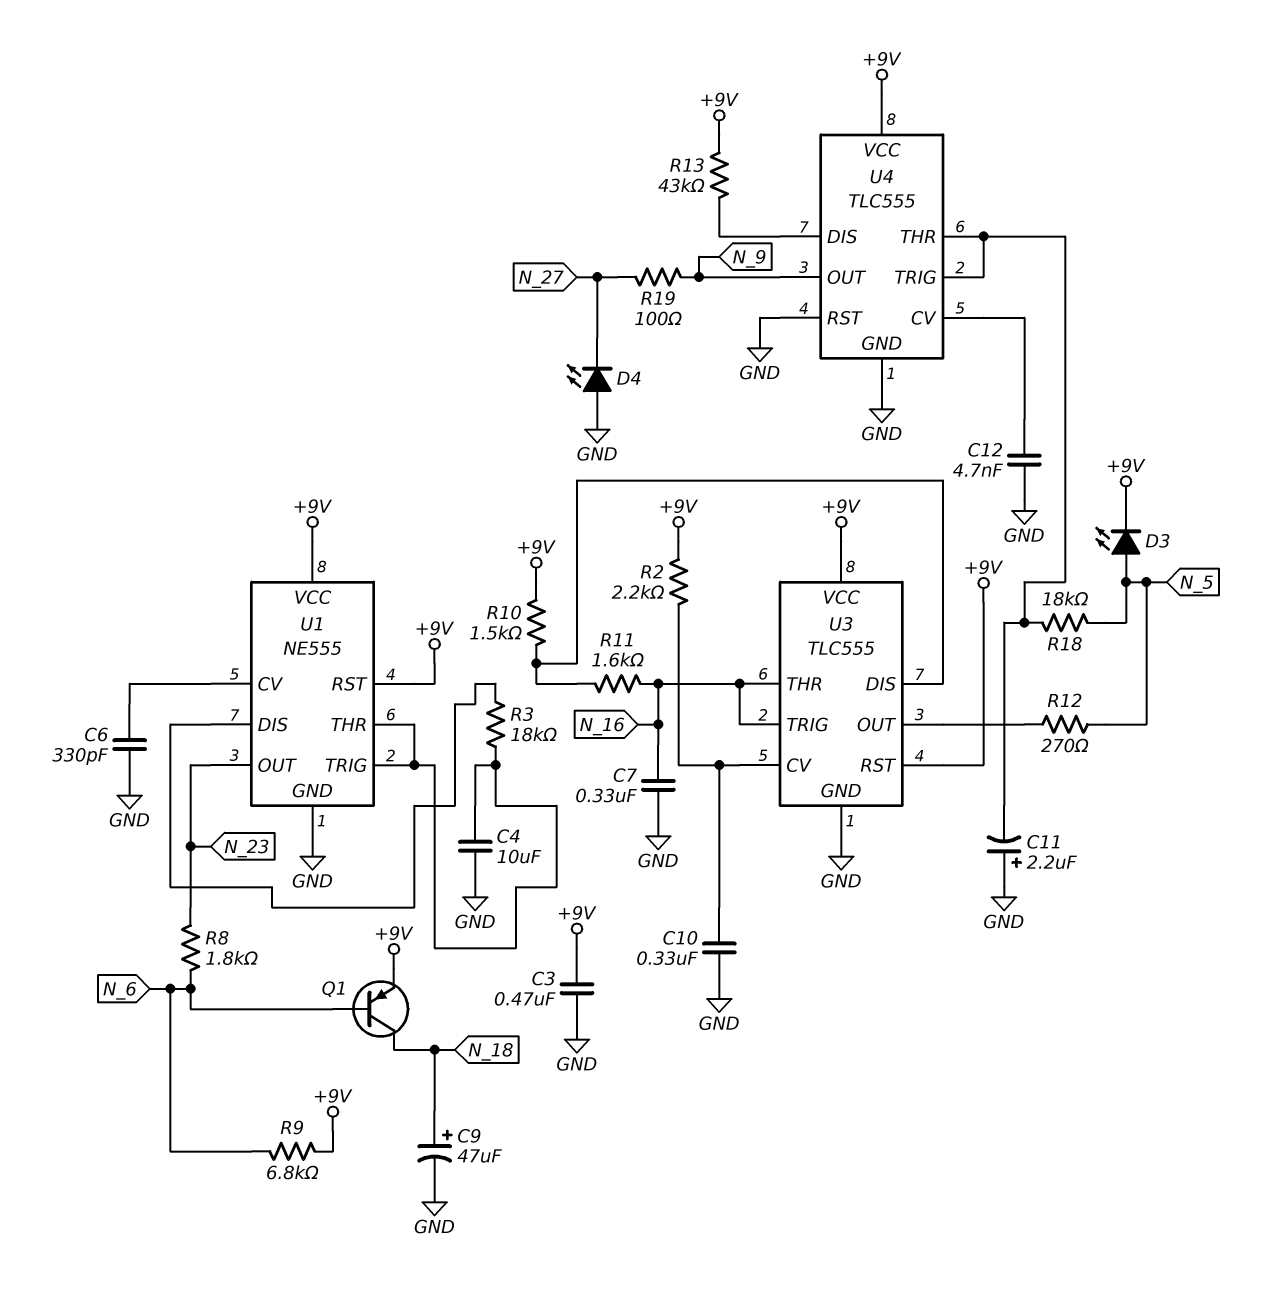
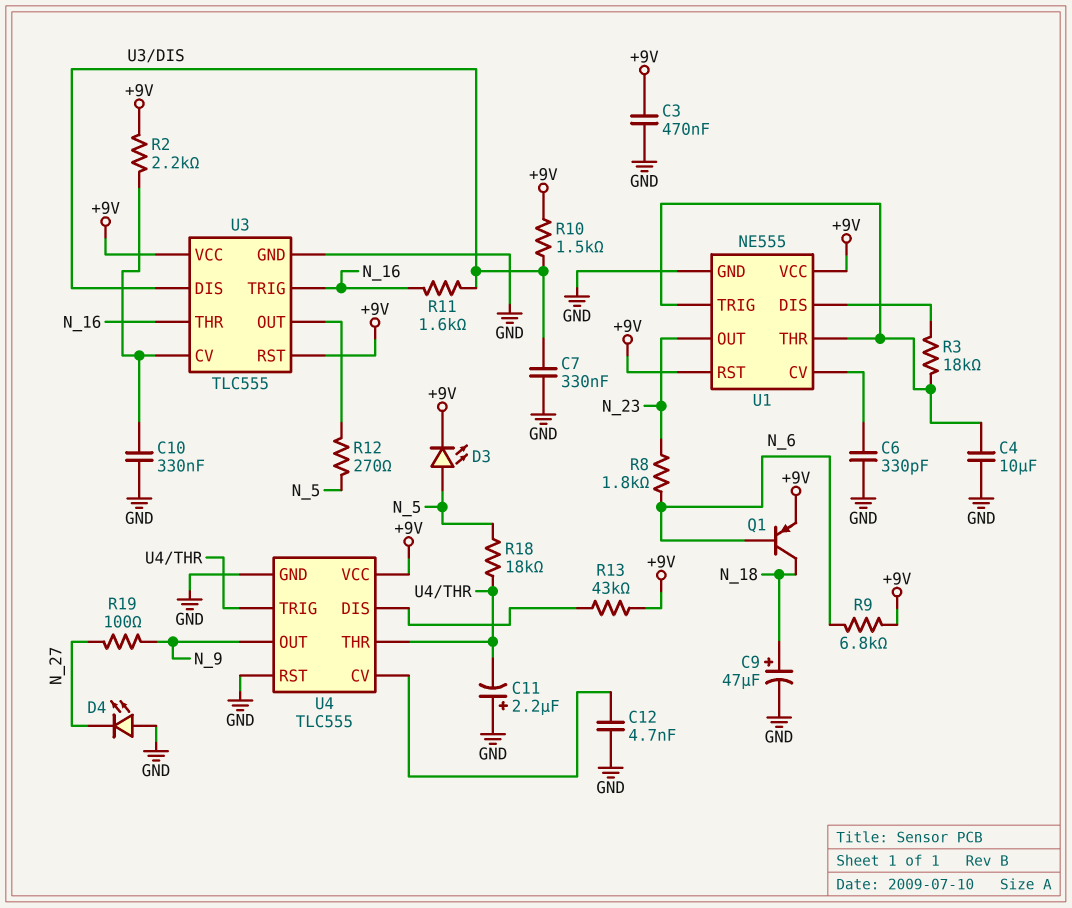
C7: 330nF (GND, N_16) -> 330nF (GND, U3/DIS)

